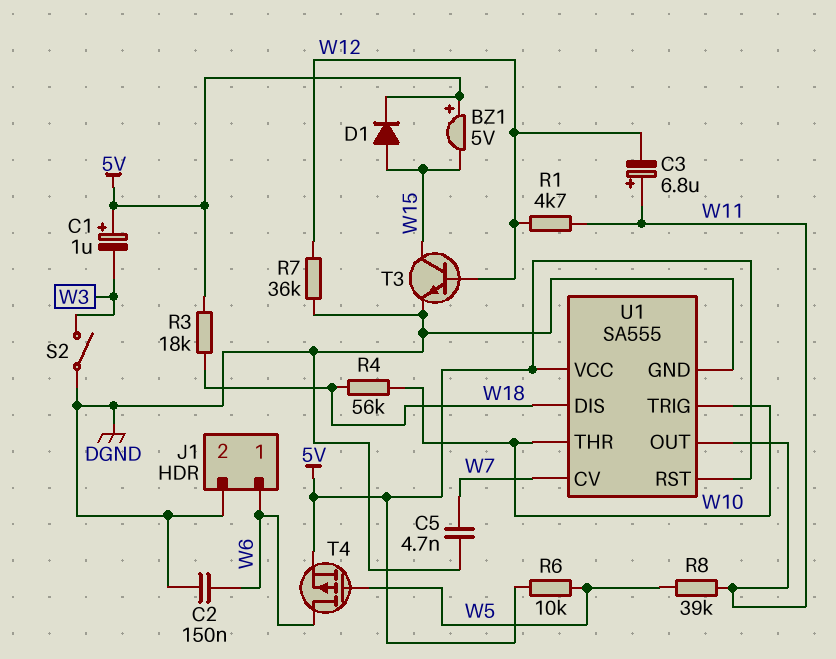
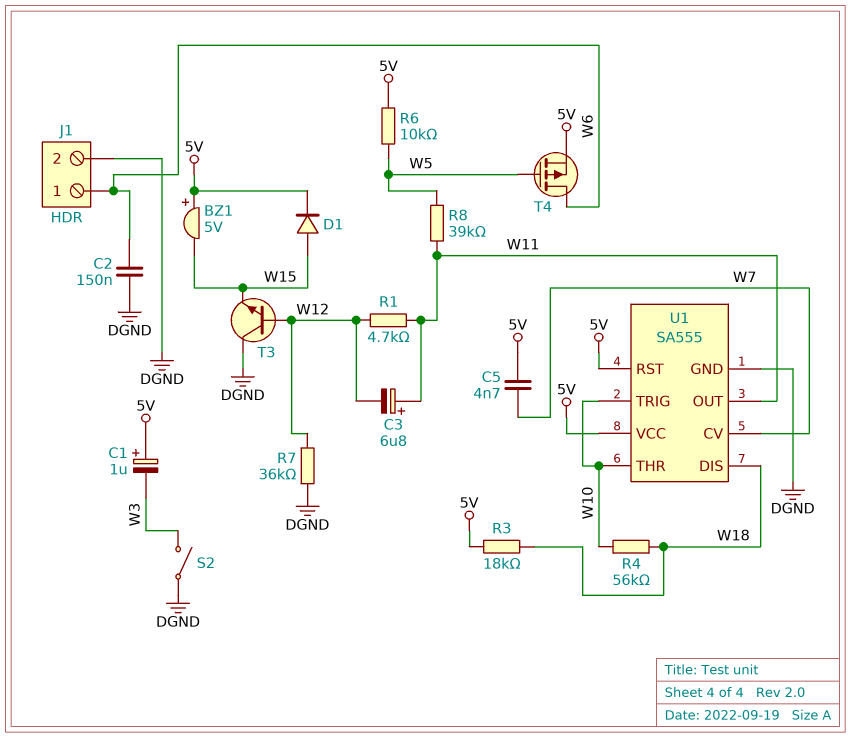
C5: 4.7nF (DGND, W7) -> 4.7nF (5V, W7)
T3: NPN (B W12, C W15, E DGND) -> NPN (B W12, C DGND, E W15)

